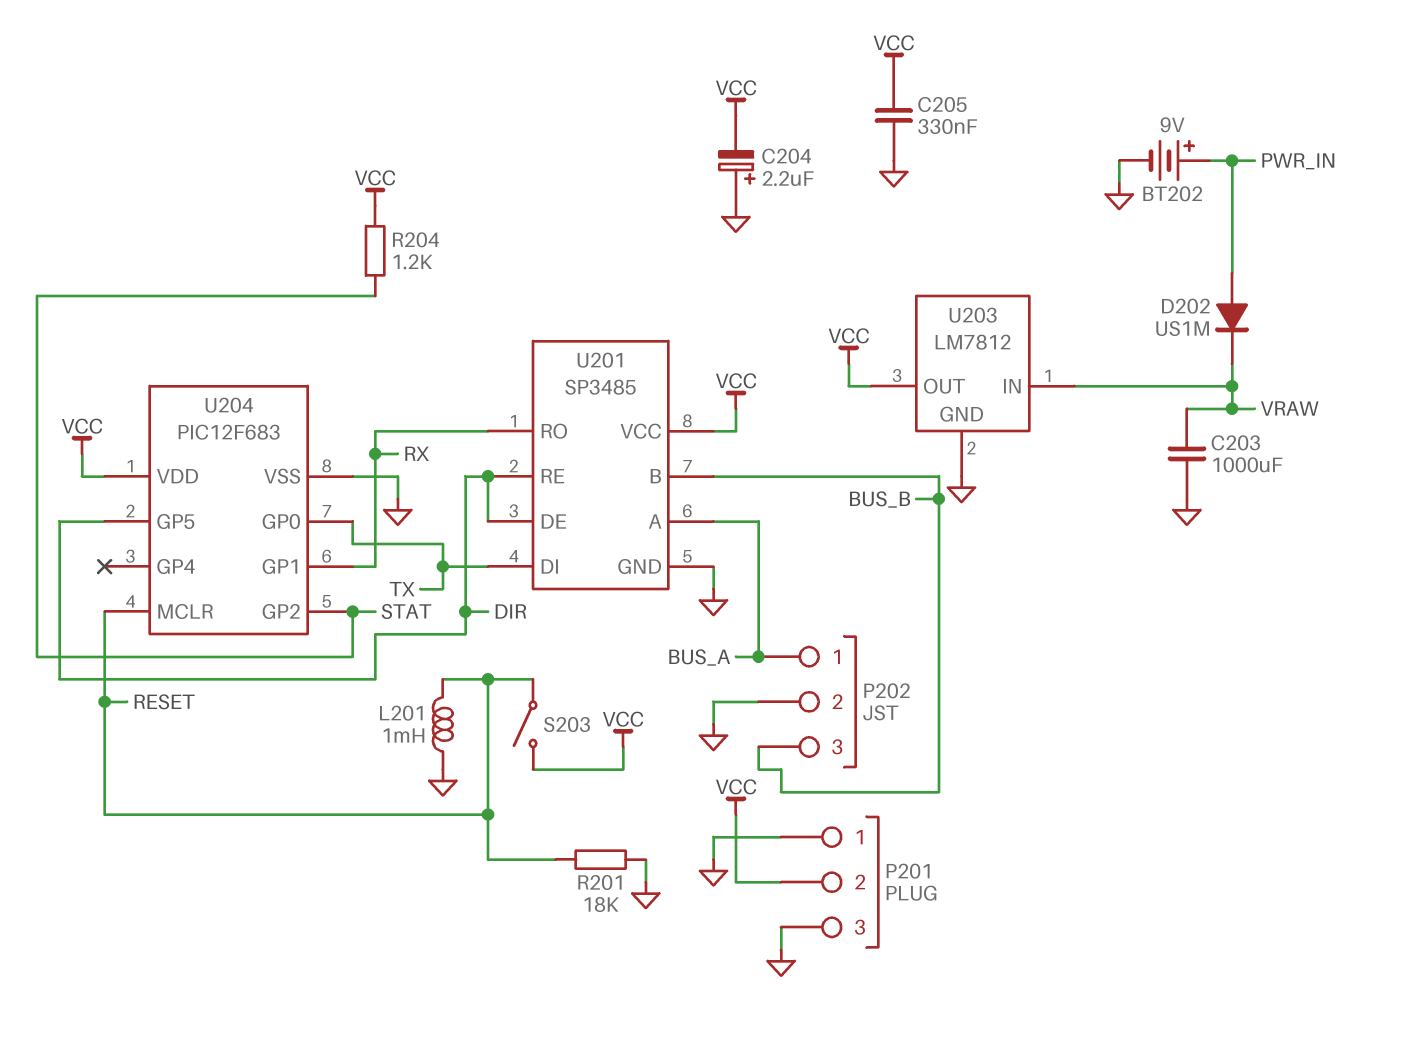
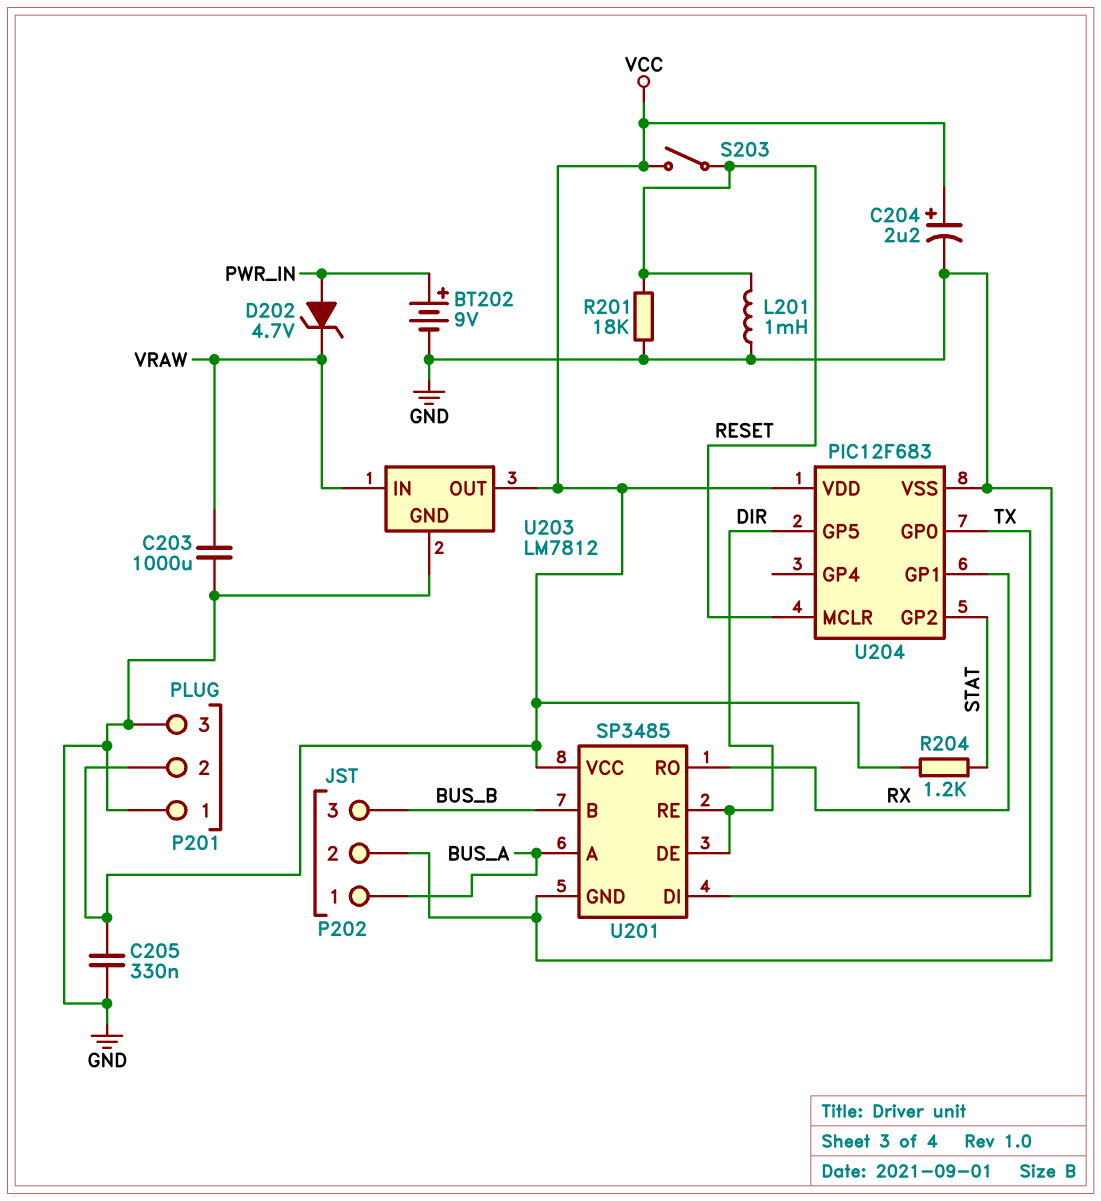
C204: 2.2uF (plus GND, minus VCC) -> 2.2uF (plus VCC, minus GND)
D202: diode US1M (A PWR_IN, K VRAW) -> zener 4.7V (A PWR_IN, K VRAW)

